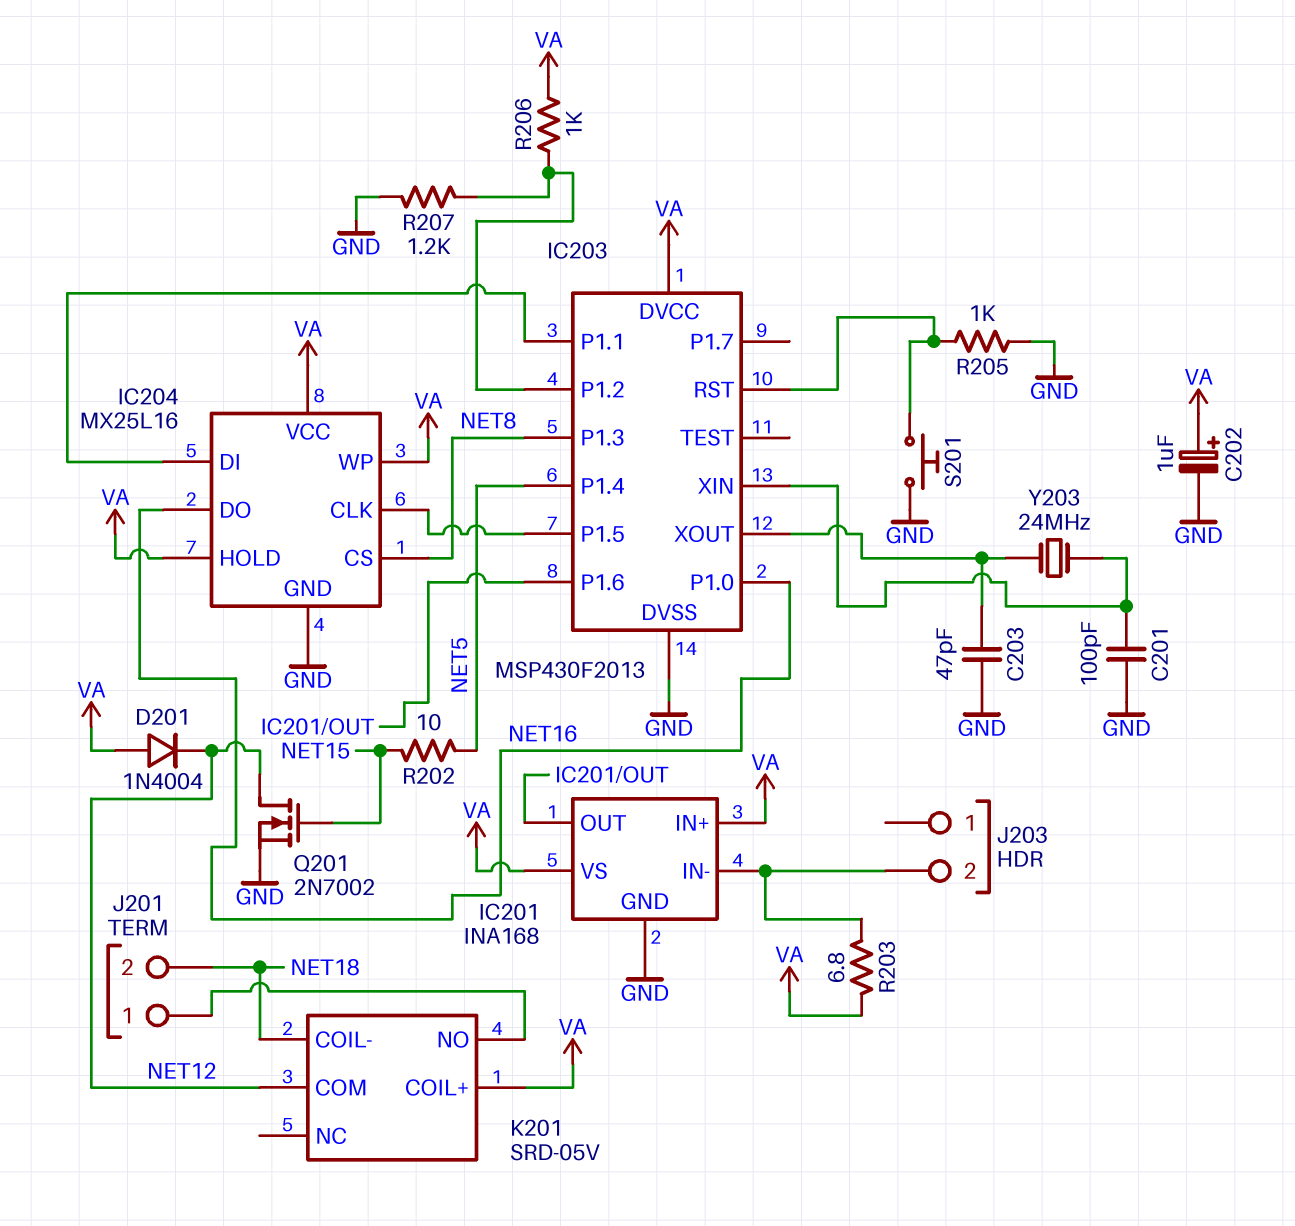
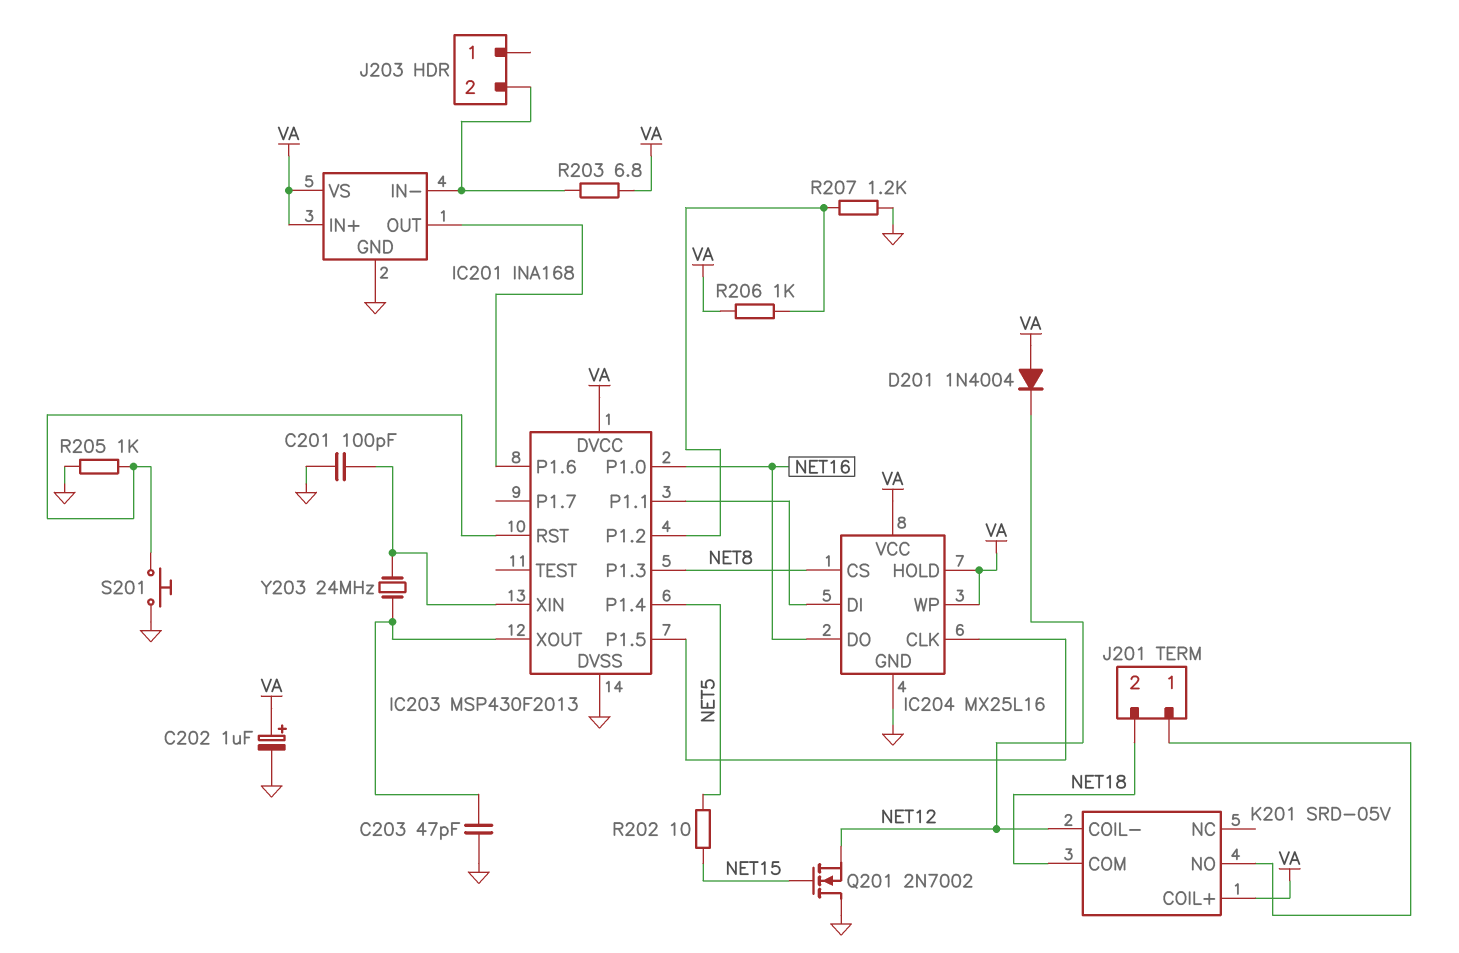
K201 pin COIL-: NET18 -> NET12
K201 pin COM: NET12 -> NET18
Q201: NMOS 2N7002 (G NET15, D NET12, S GND) -> NMOS 2N7002 (G NET15, D GND, S NET12)

